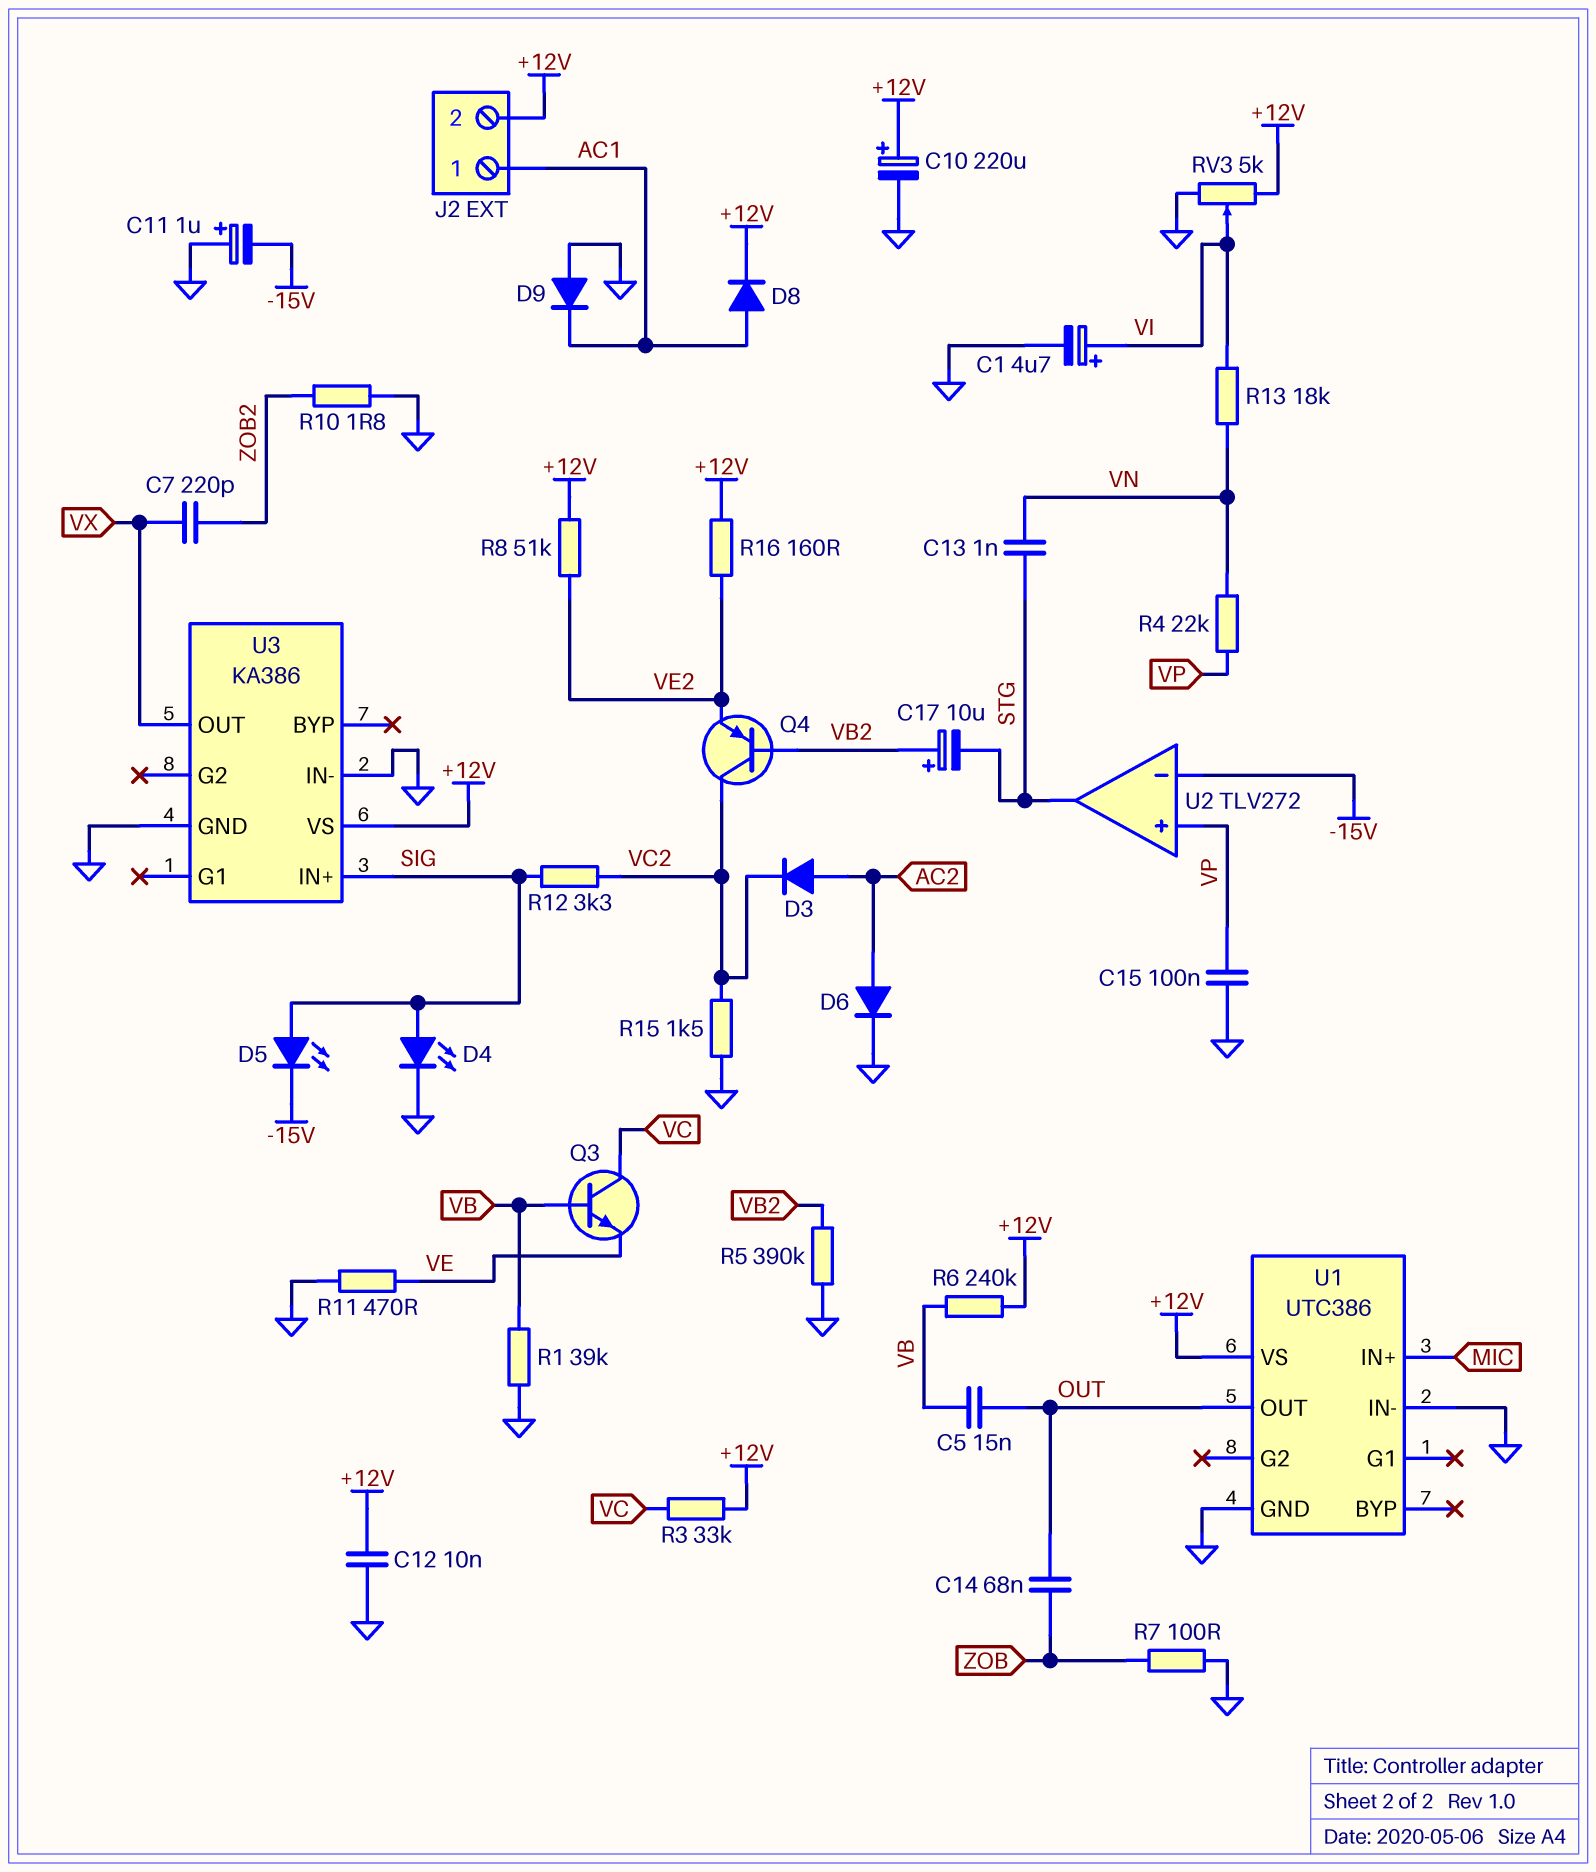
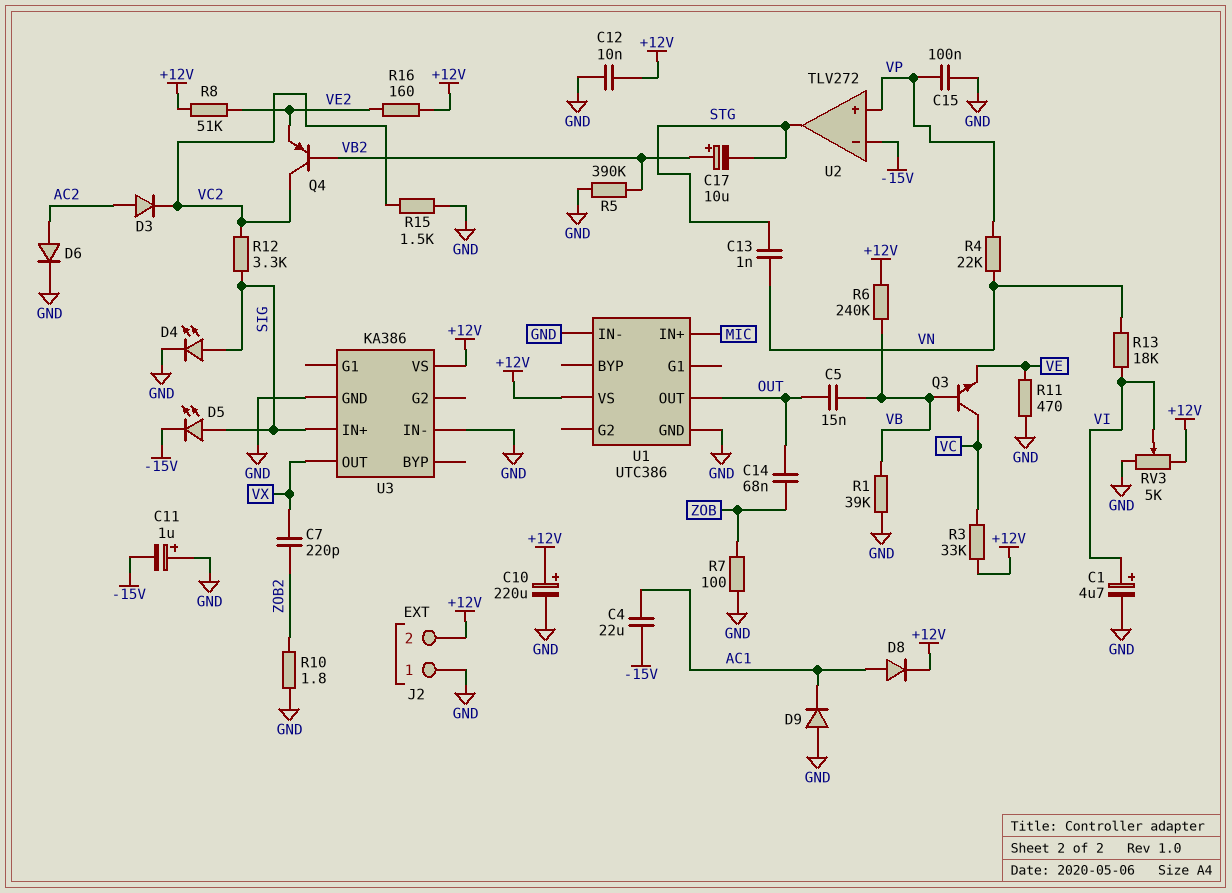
C4: none -> 22uF (-15V, AC1)
J2 pin 1: AC1 -> GND

